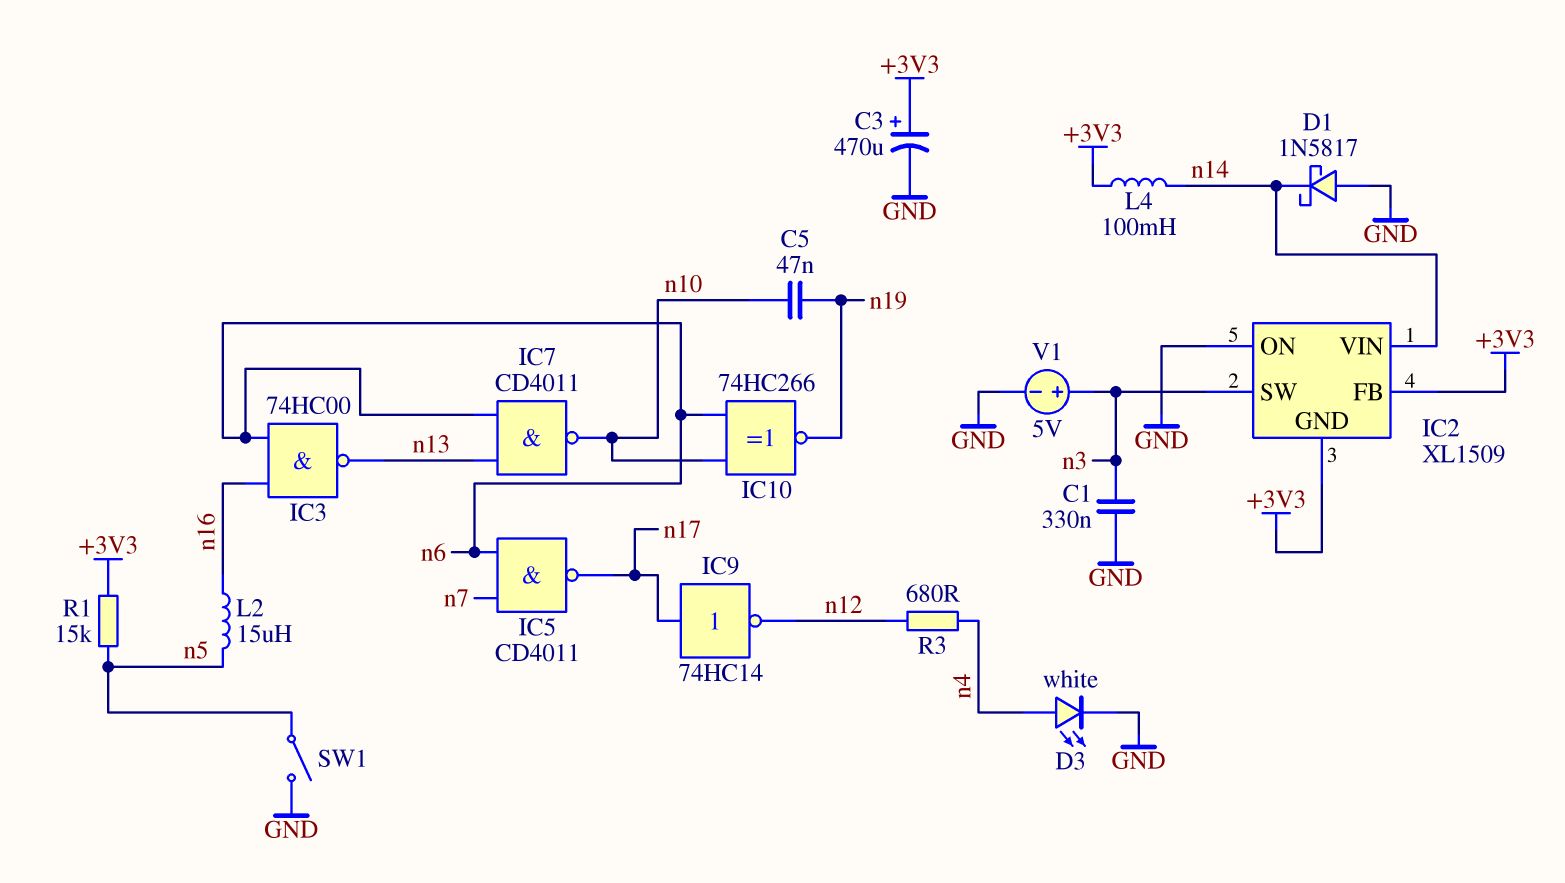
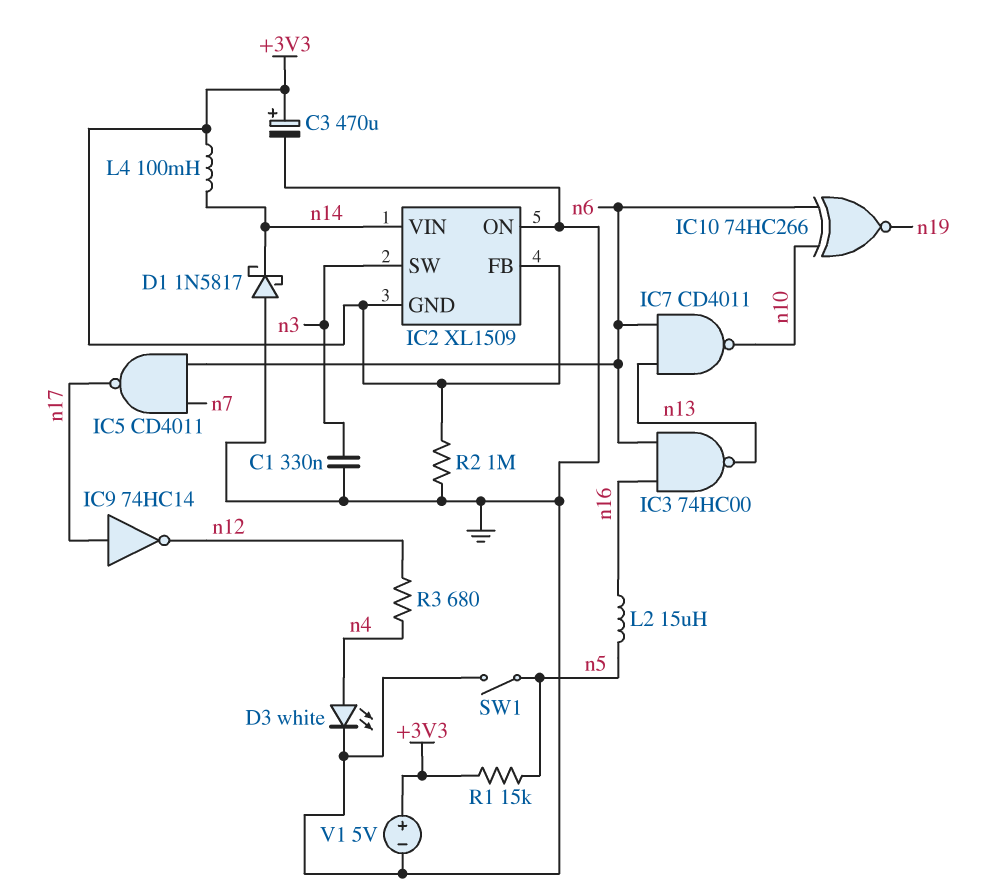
C5: 47nF (n10, n19) -> none
R2: none -> 1M (+3V3, GND)
V1: 5V (plus n3, minus GND) -> 5V (plus +3V3, minus GND)

